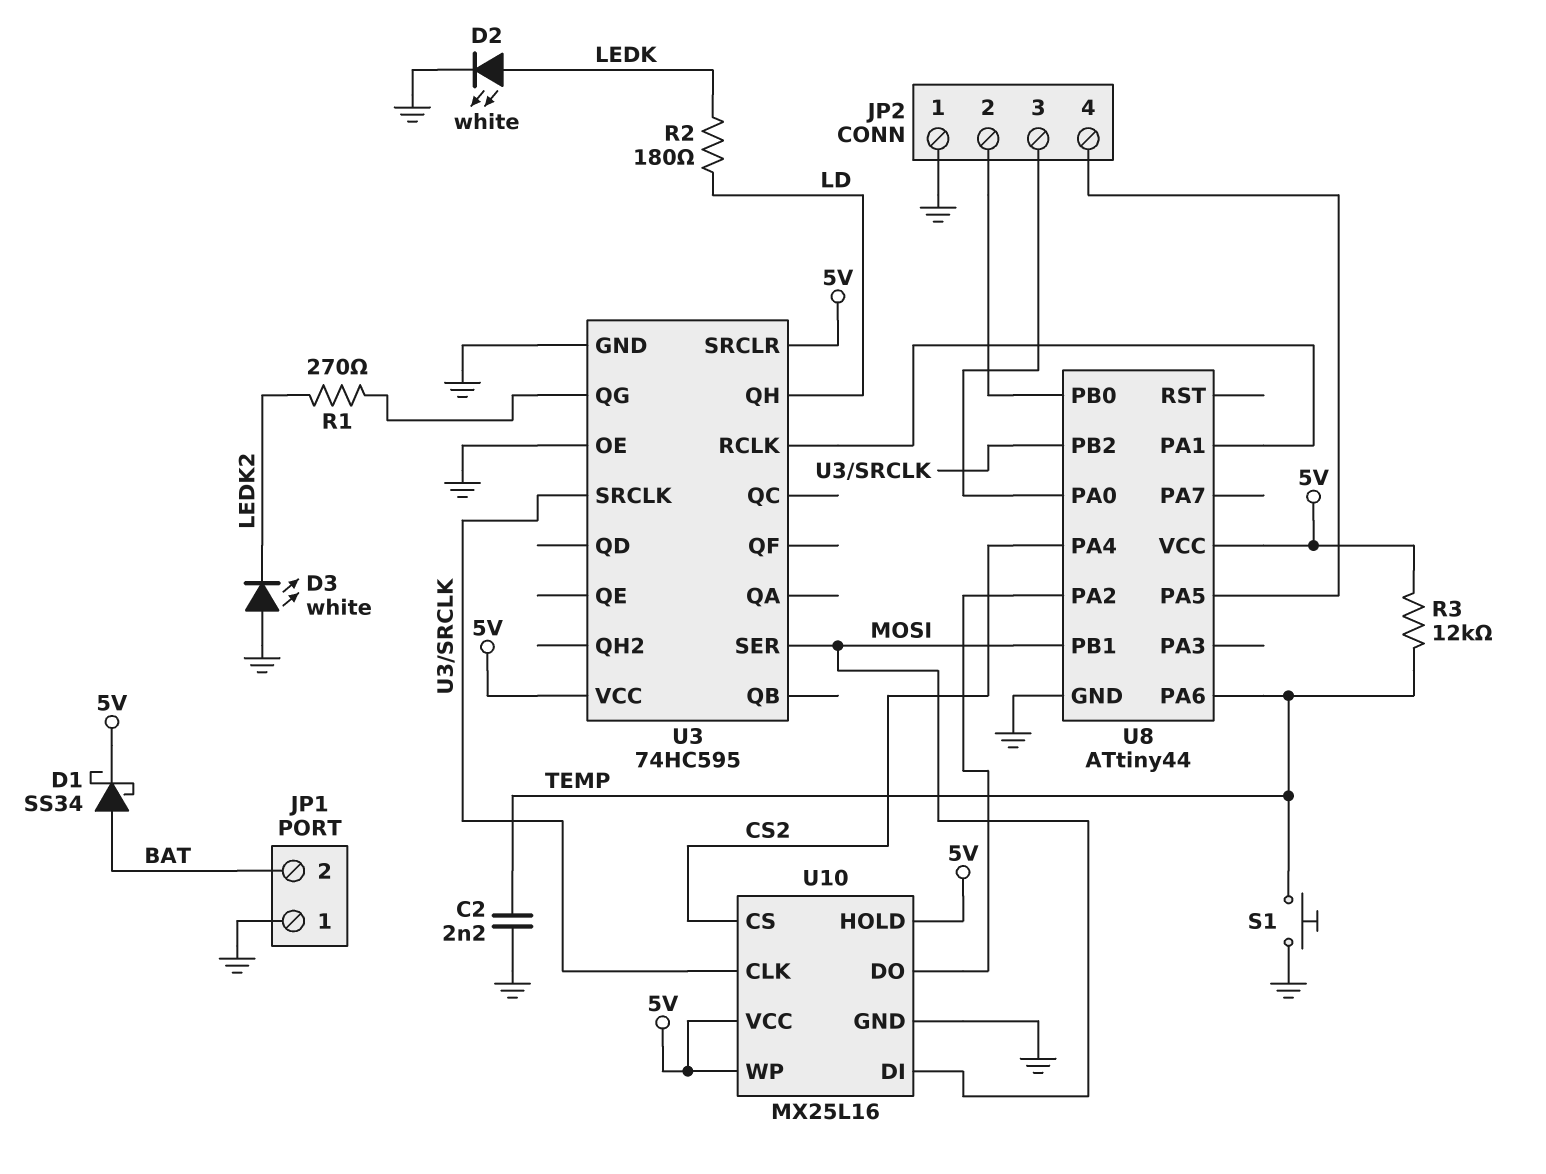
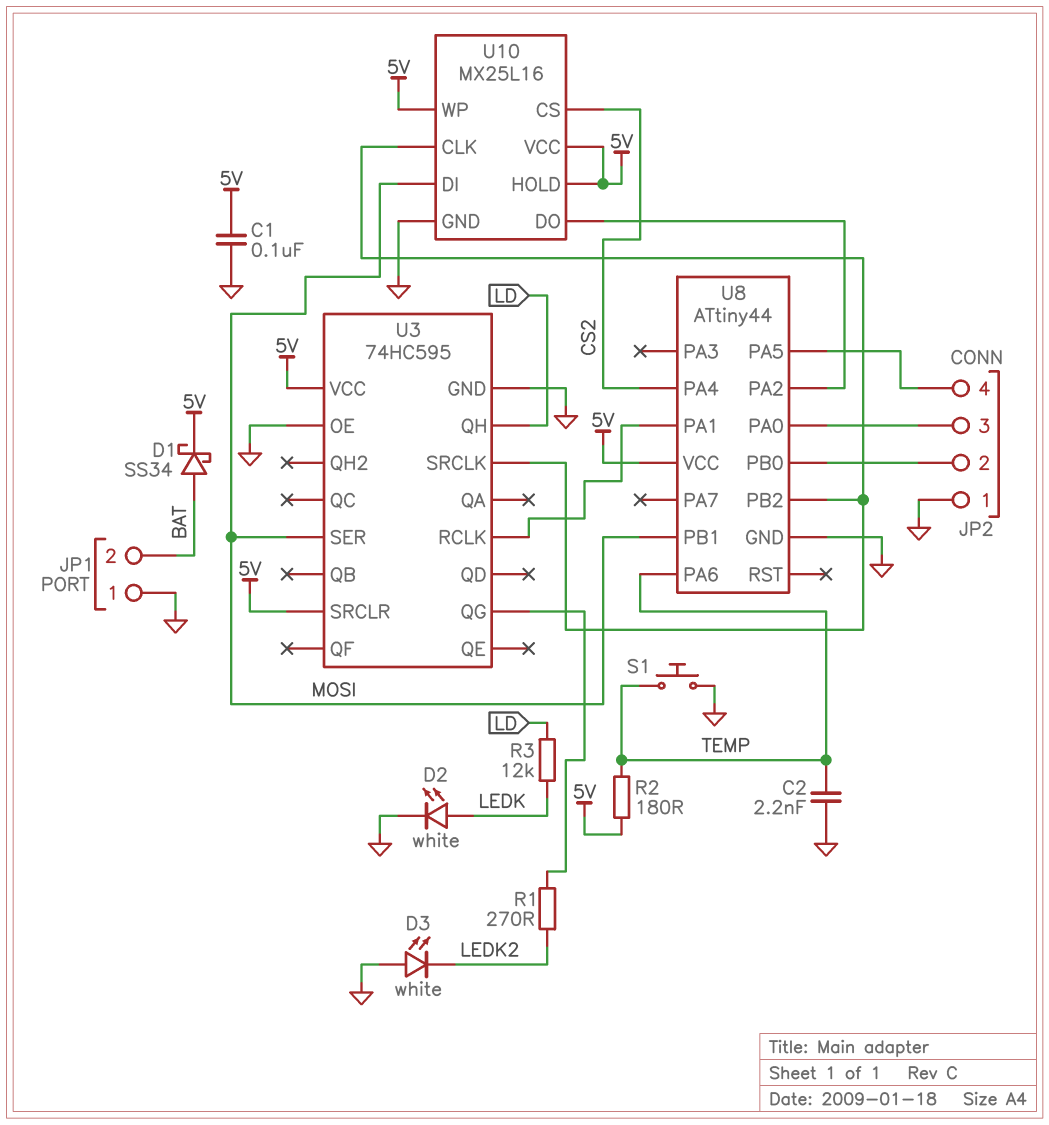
C1: none -> 100nF (5V, GND)
R2: 180 (LD, LEDK) -> 180 (5V, TEMP)
R3: 12k (5V, TEMP) -> 12k (LD, LEDK)

